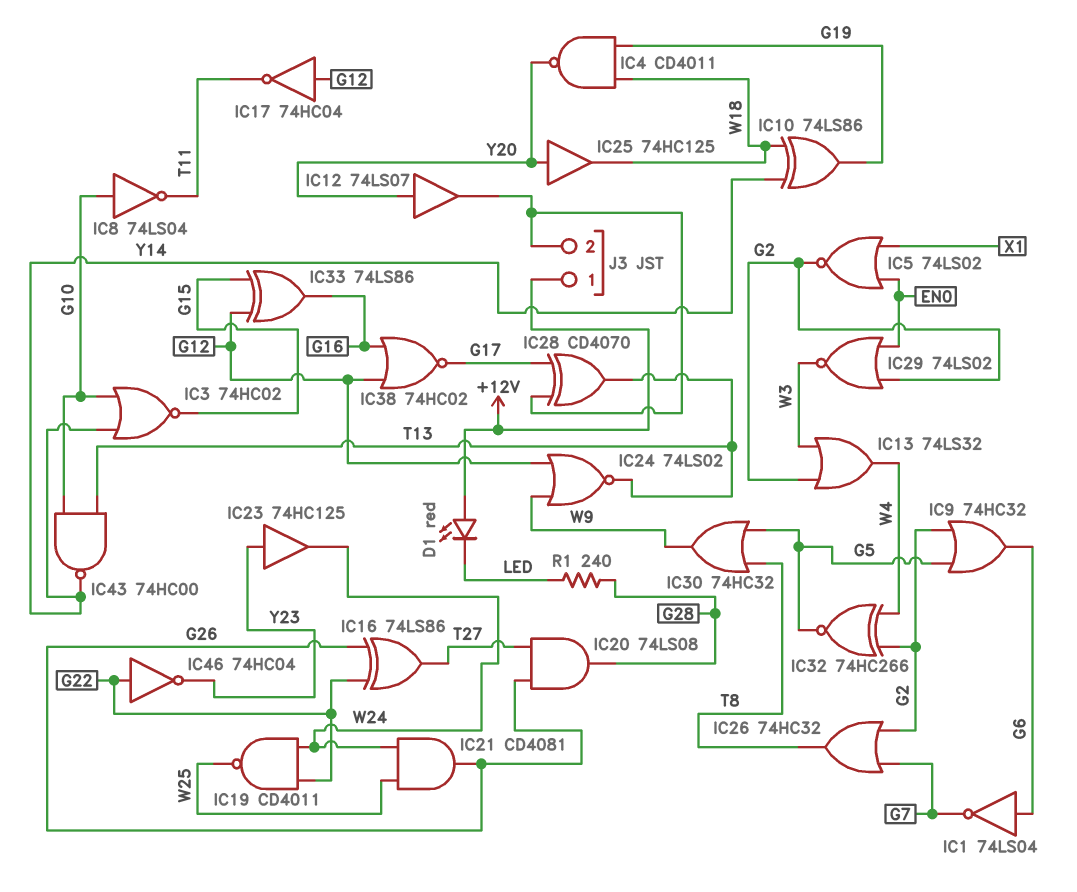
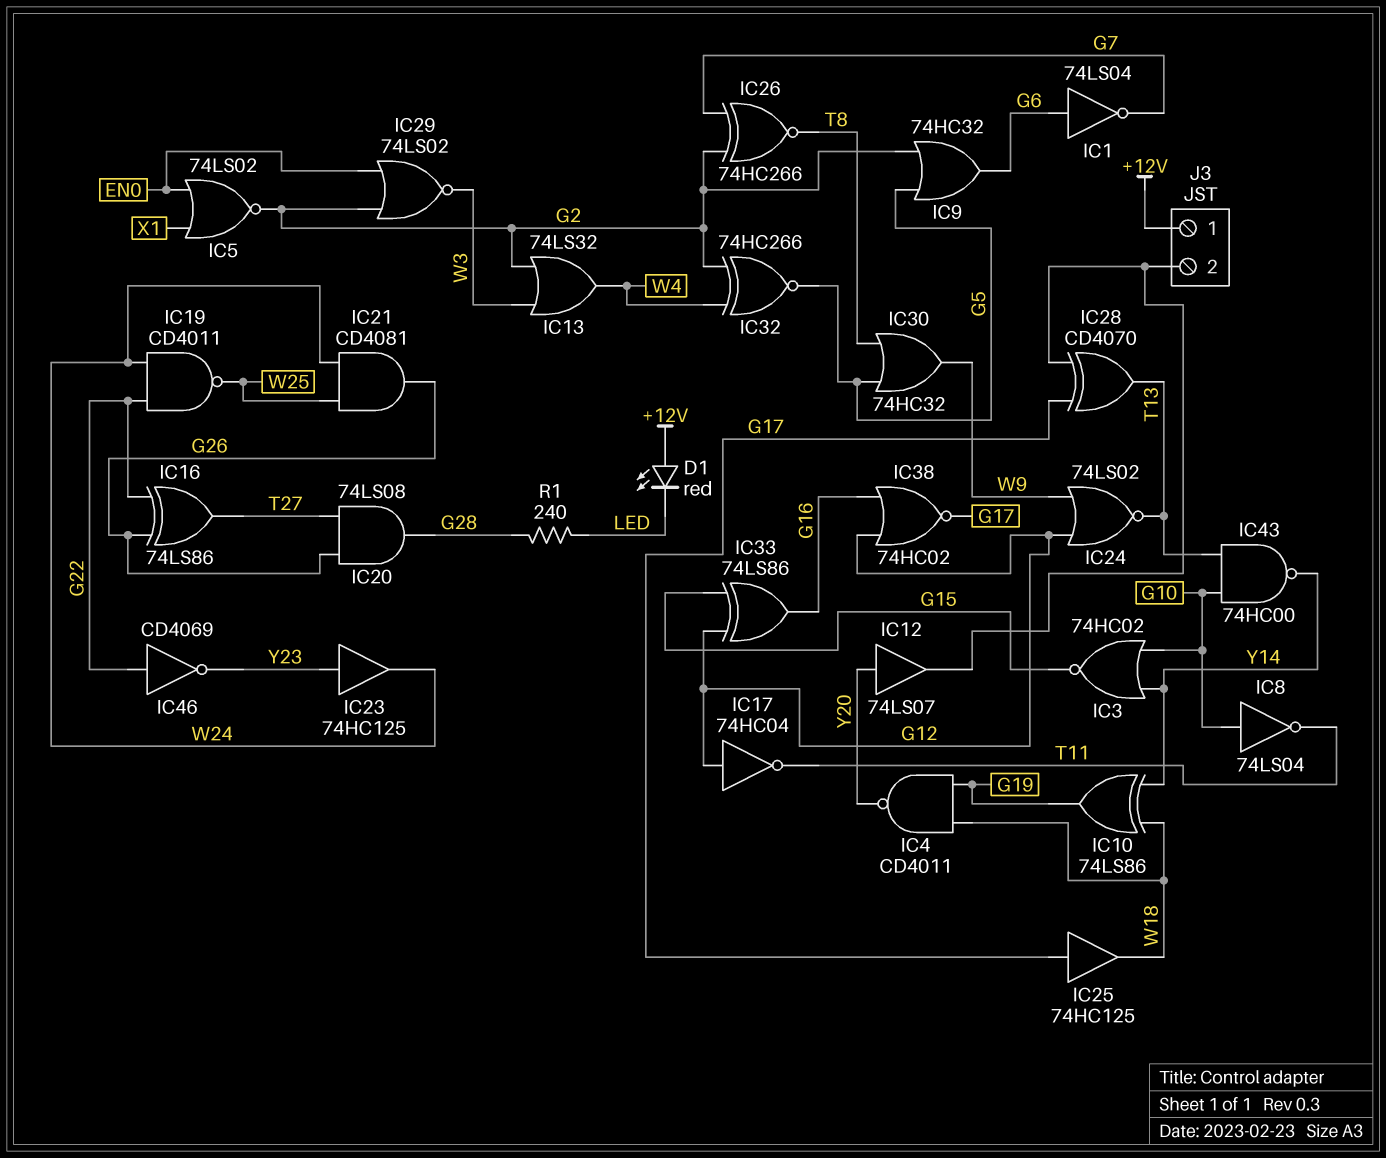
IC25: buffer 74HC125 (in Y20, out W18) -> buffer 74HC125 (in G17, out W18)
IC26: OR 74HC32 (in G2, in G7, out T8) -> XNOR 74HC266 (in G2, in G7, out T8)
IC46: NOT 74HC04 (in G22, out Y23) -> NOT CD4069 (in G22, out Y23)

